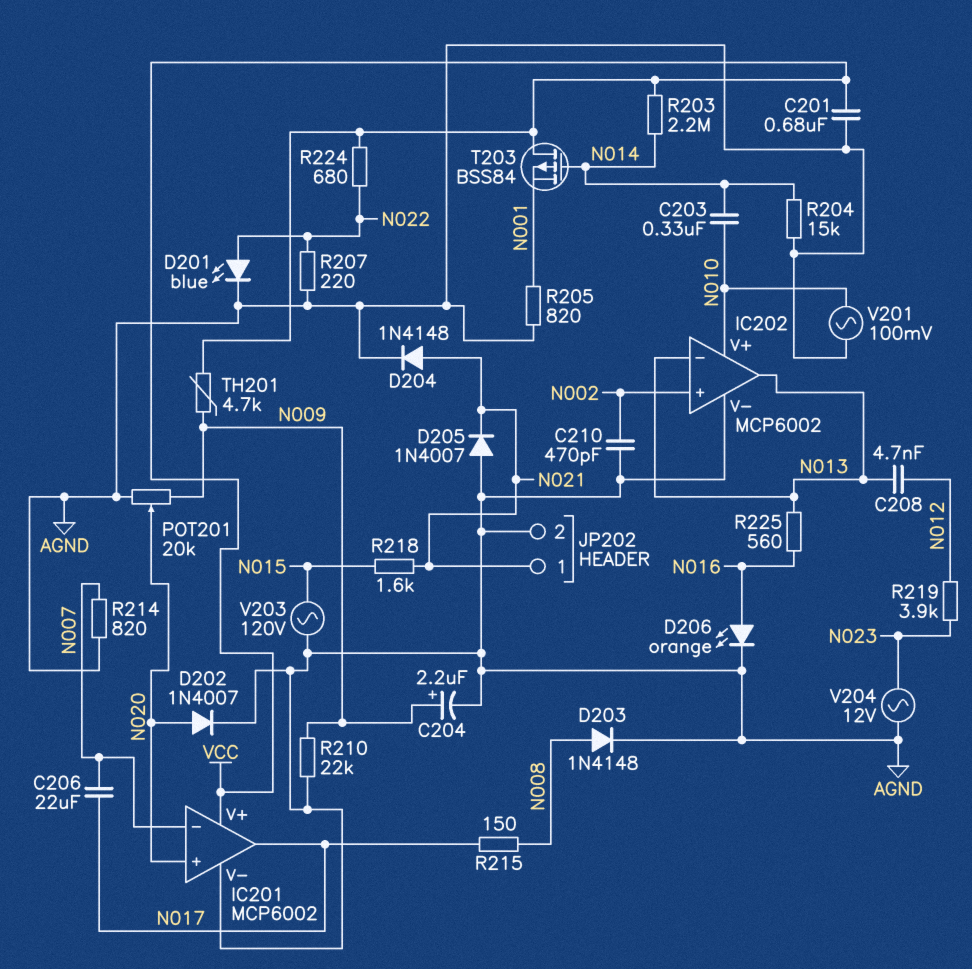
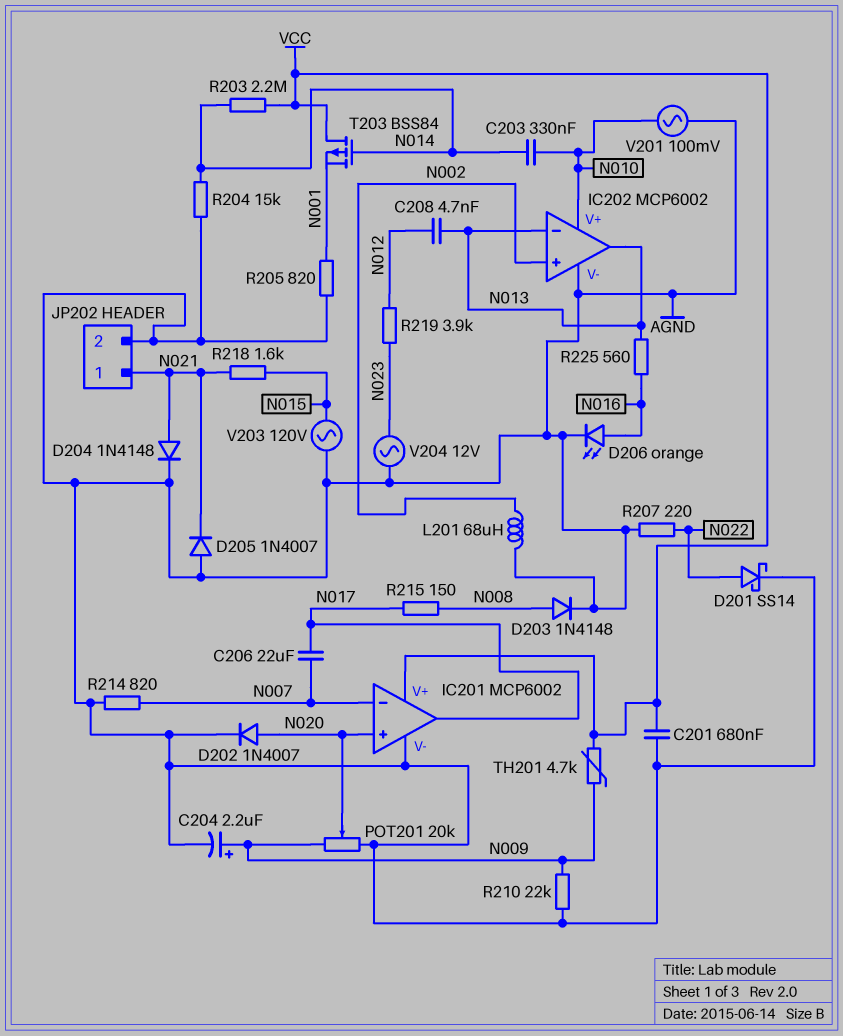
C210: 470pF (AGND, N002) -> none
D201: LED blue (A N022, K AGND) -> schottky SS14 (A N022, K AGND)
L201: none -> 68uH (AGND, N002)
R224: 680 (N022, VCC) -> none

